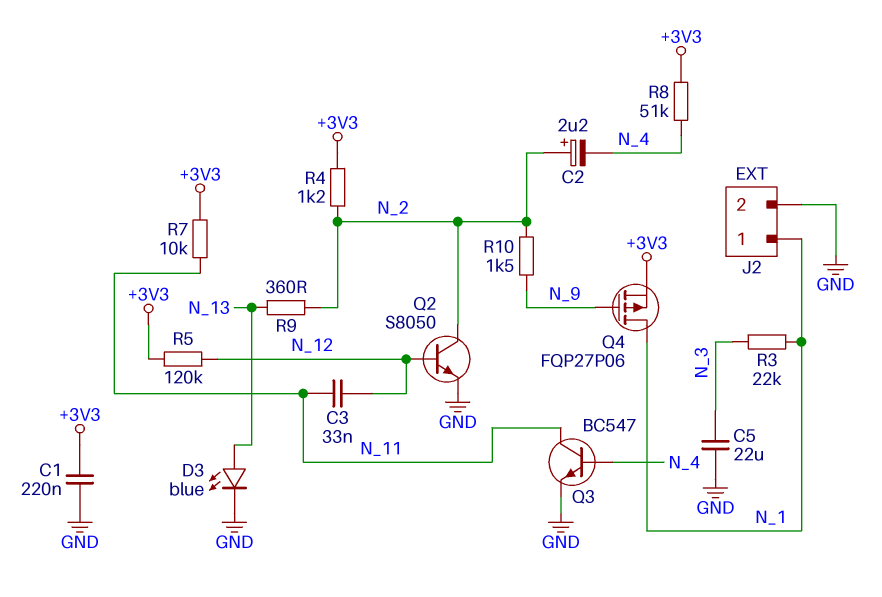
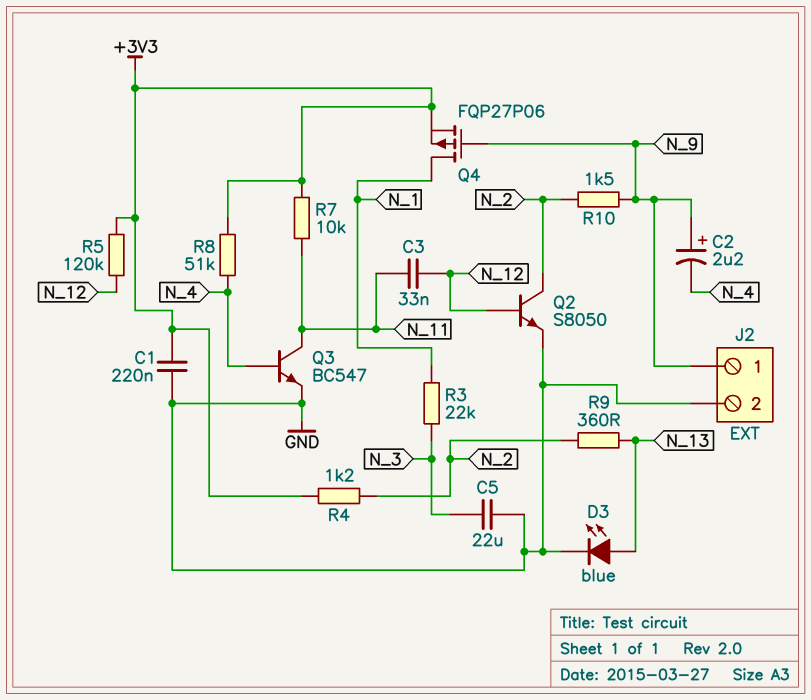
C2: 2.2uF (plus N_2, minus N_4) -> 2.2uF (plus N_9, minus N_4)
J2 pin 1: N_1 -> N_9

